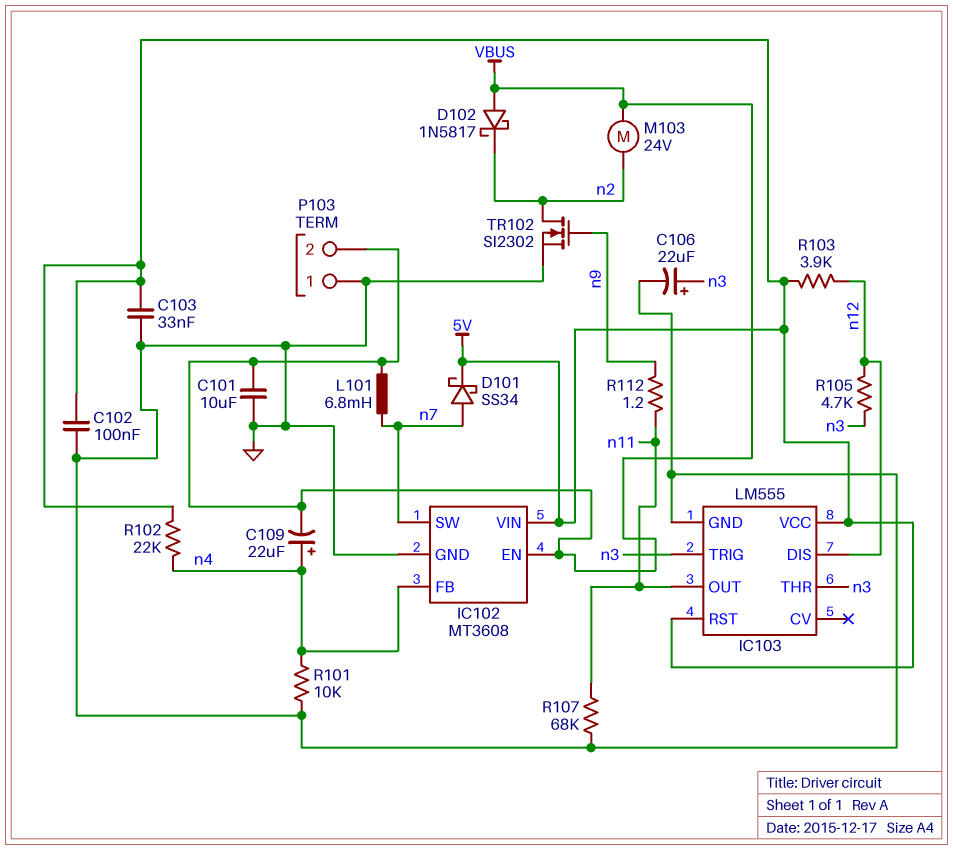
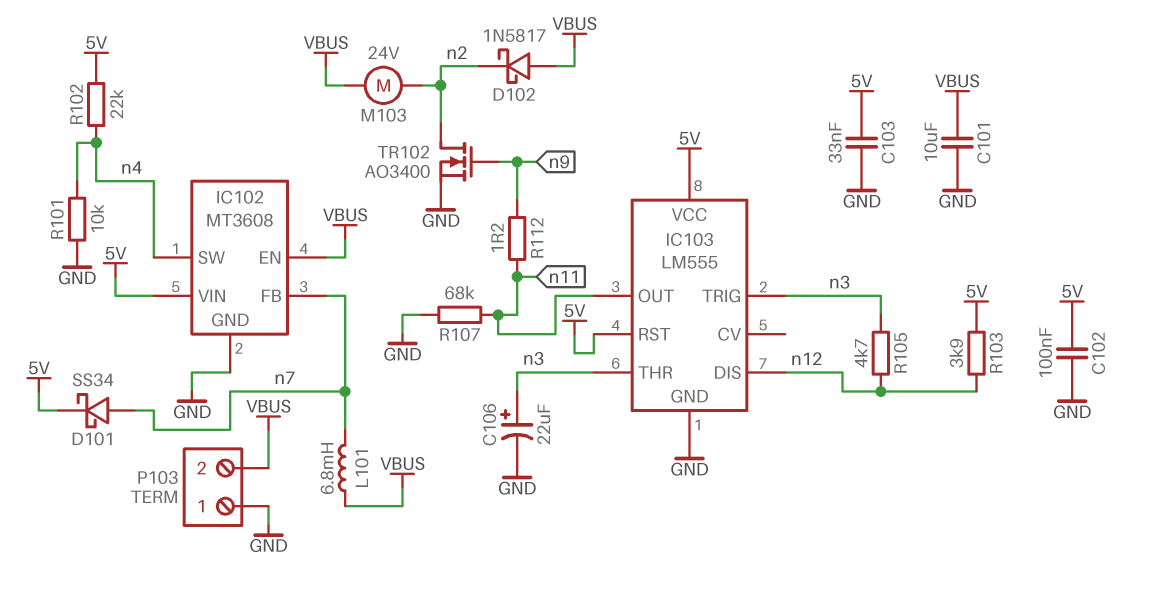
C109: 22uF (plus n4, minus VBUS) -> none
IC102 pin FB: n4 -> n7
IC102 pin SW: n7 -> n4
TR102: NMOS SI2302 (G n9, D n2, S GND) -> NMOS AO3400 (G n9, D n2, S GND)

